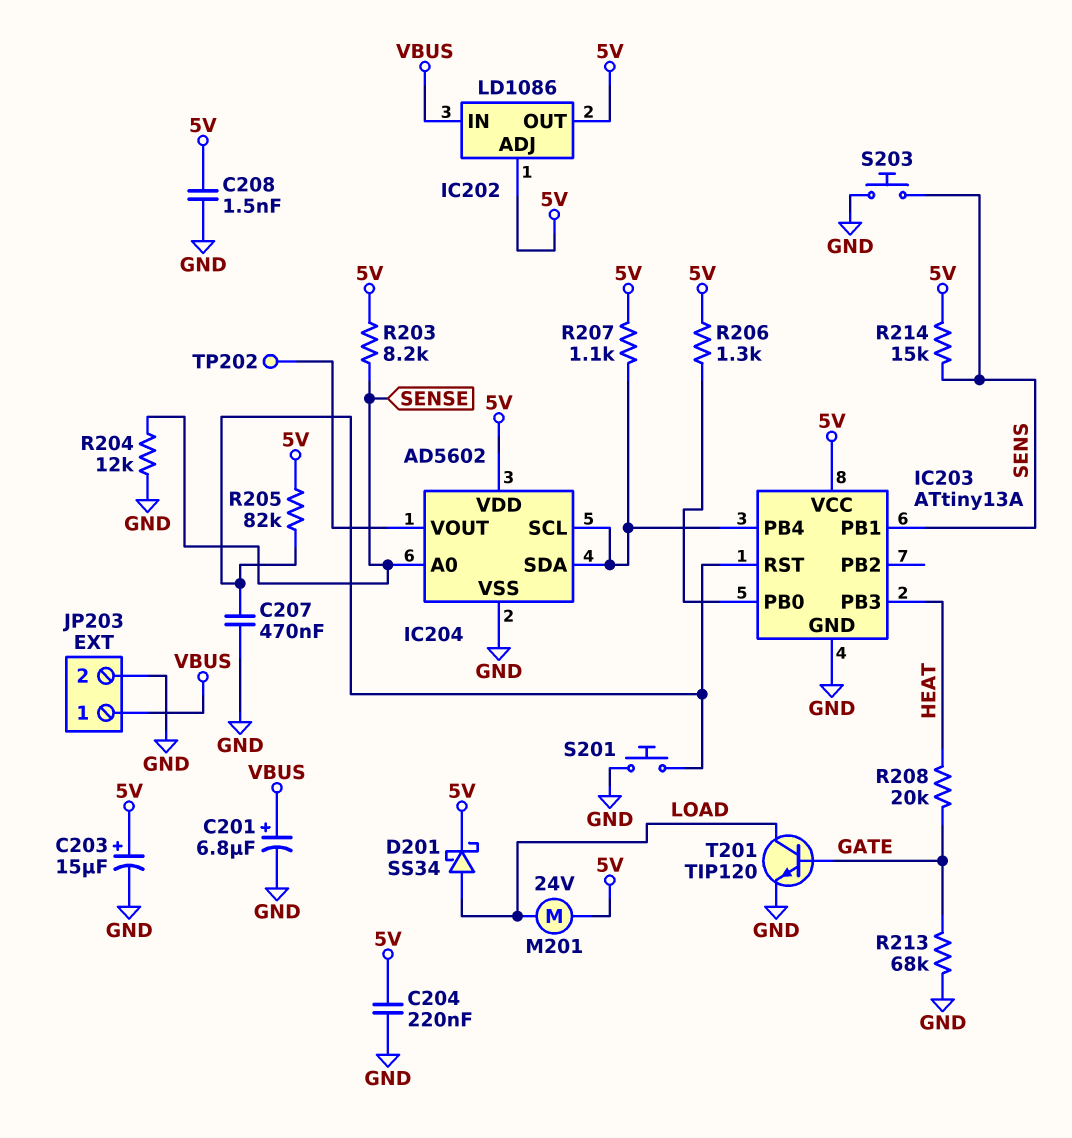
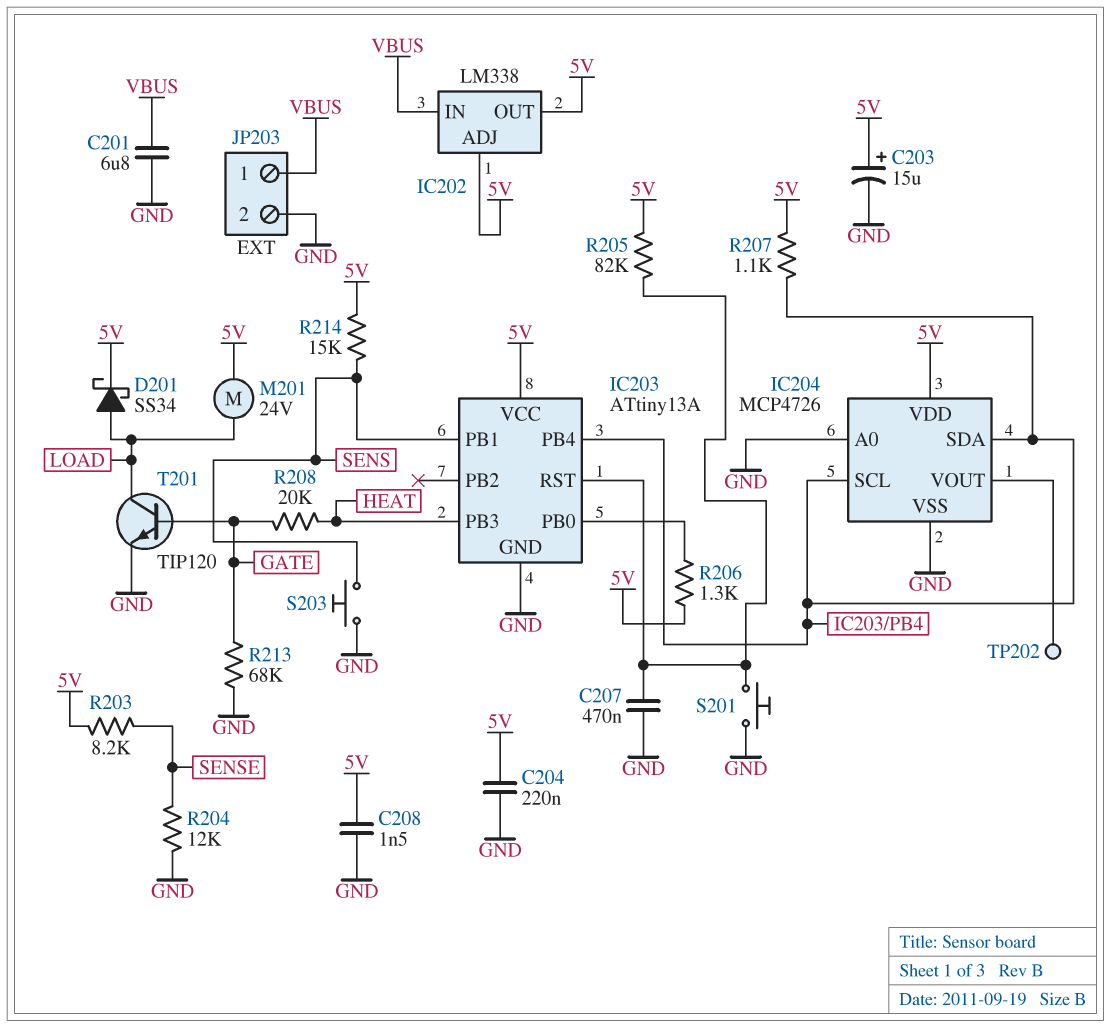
C201: 6.8uF (plus VBUS, minus GND) -> 6.8uF (GND, VBUS)
IC202: LD1086 -> LM338
IC204: AD5602 -> MCP4726
IC204 pin A0: SENSE -> GND

